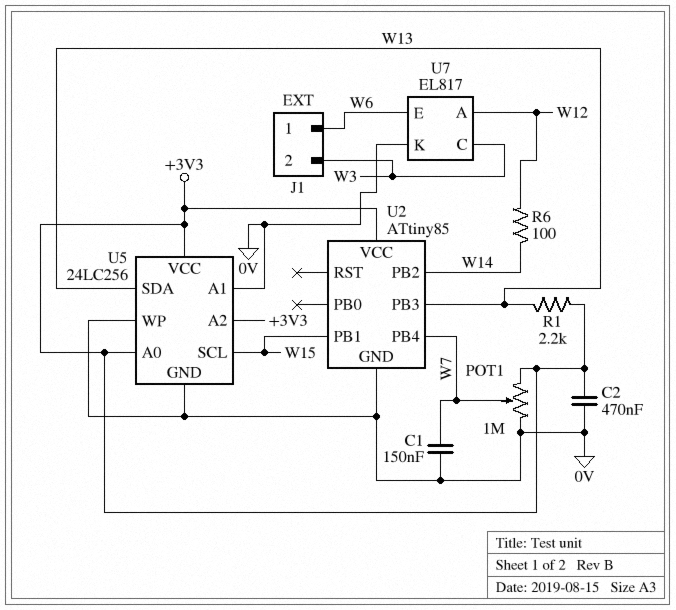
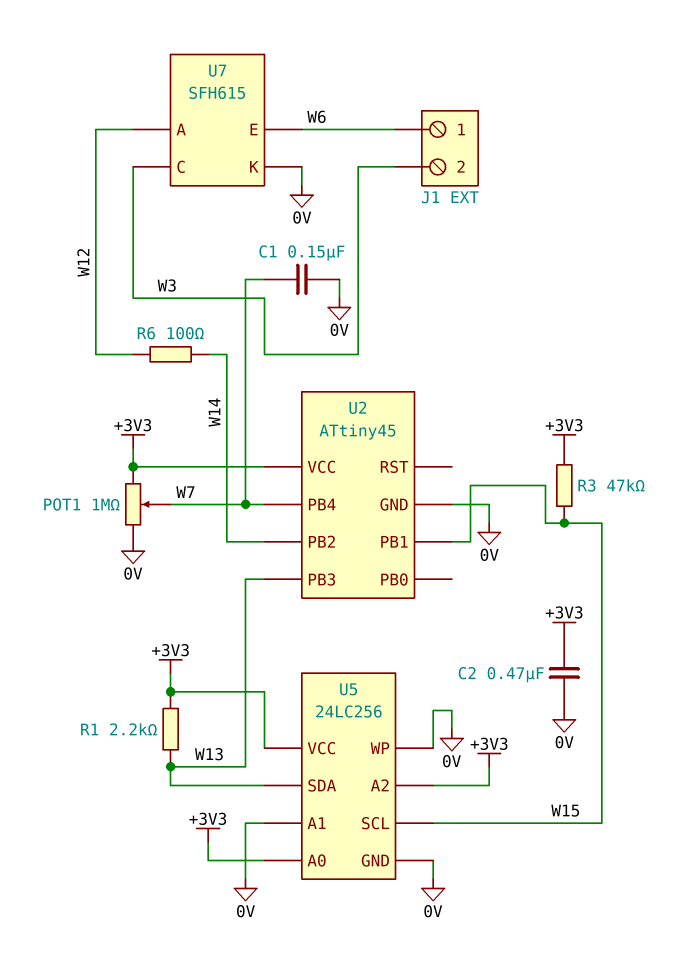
R3: none -> 47k (+3V3, W15)
U2: ATtiny85 -> ATtiny45
U7: EL817 -> SFH615

